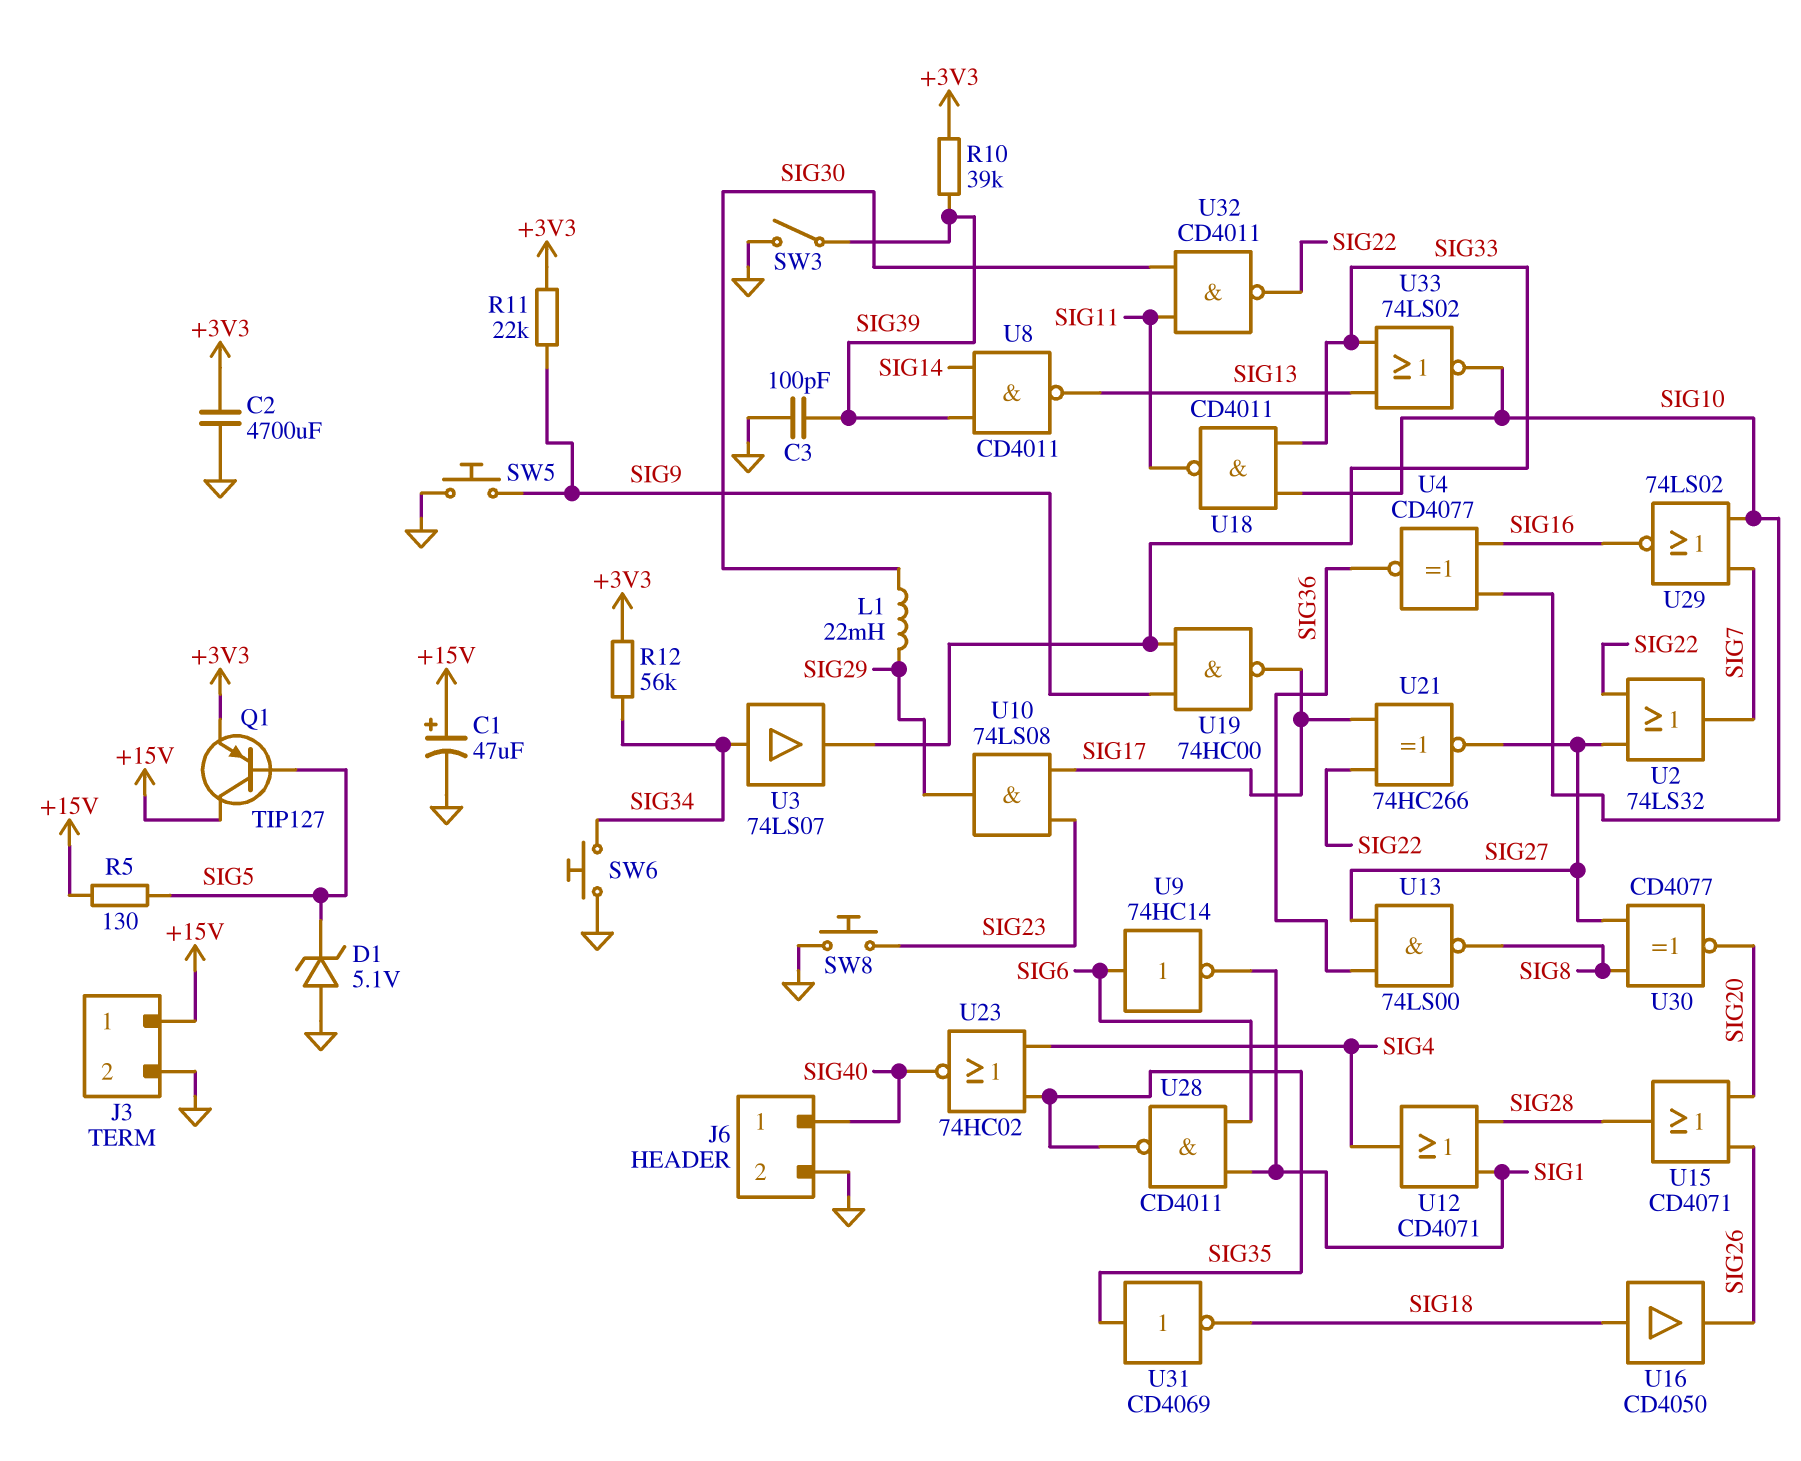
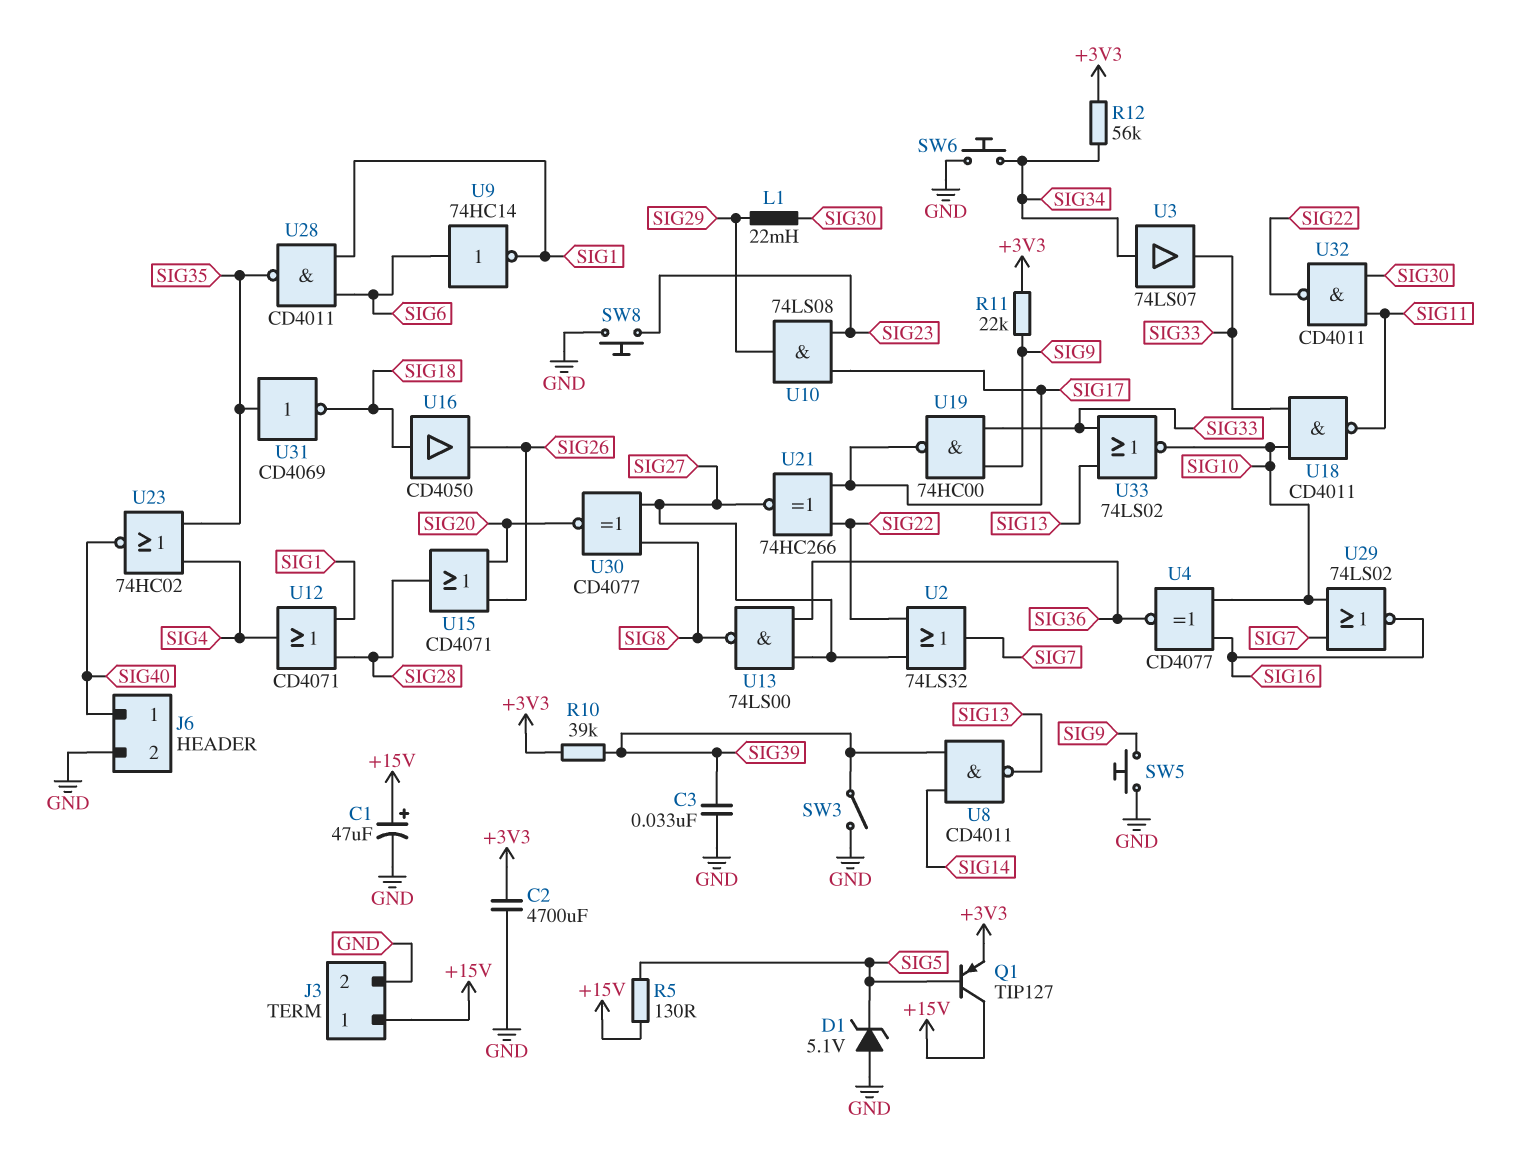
C3: 100pF (GND, SIG39) -> 33nF (GND, SIG39)

